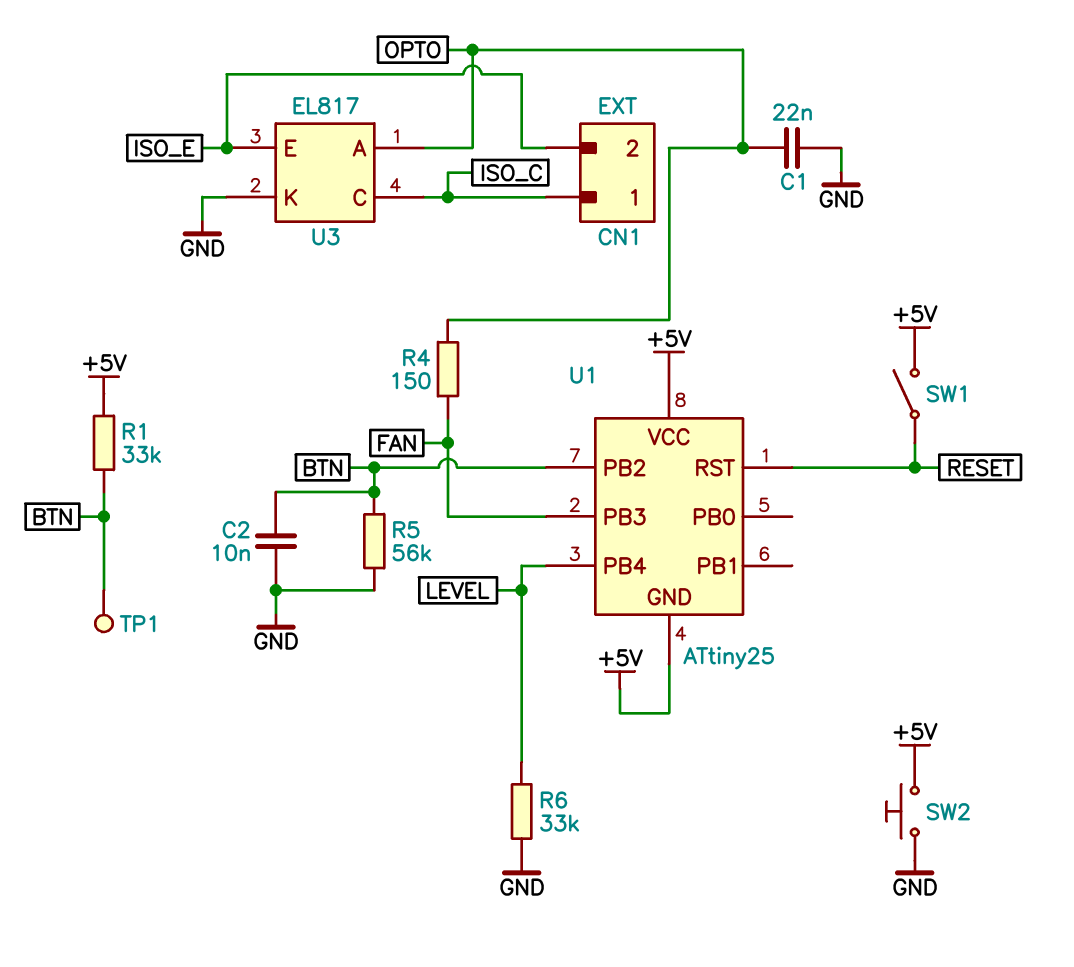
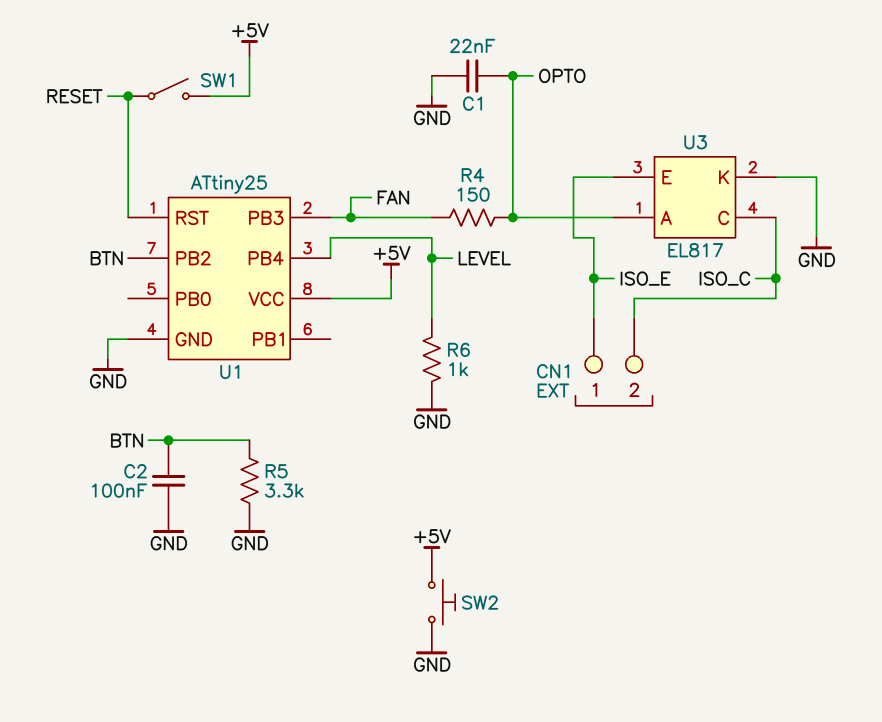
C2: 10nF (BTN, GND) -> 100nF (BTN, GND)
CN1 pin 1: ISO_C -> ISO_E
CN1 pin 2: ISO_E -> ISO_C
R1: 33k (+5V, BTN) -> none
R5: 56k (BTN, GND) -> 3.3k (BTN, GND)
R6: 33k (GND, LEVEL) -> 1k (GND, LEVEL)
TP1: test point (BTN) -> none
U1 pin GND: +5V -> GND

